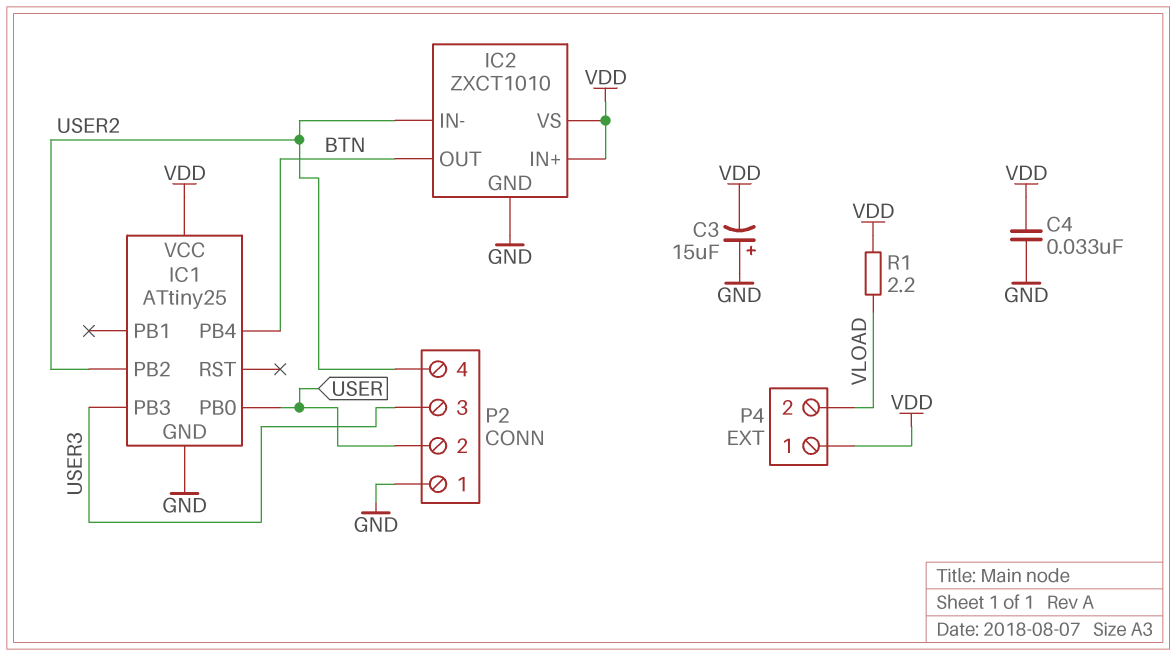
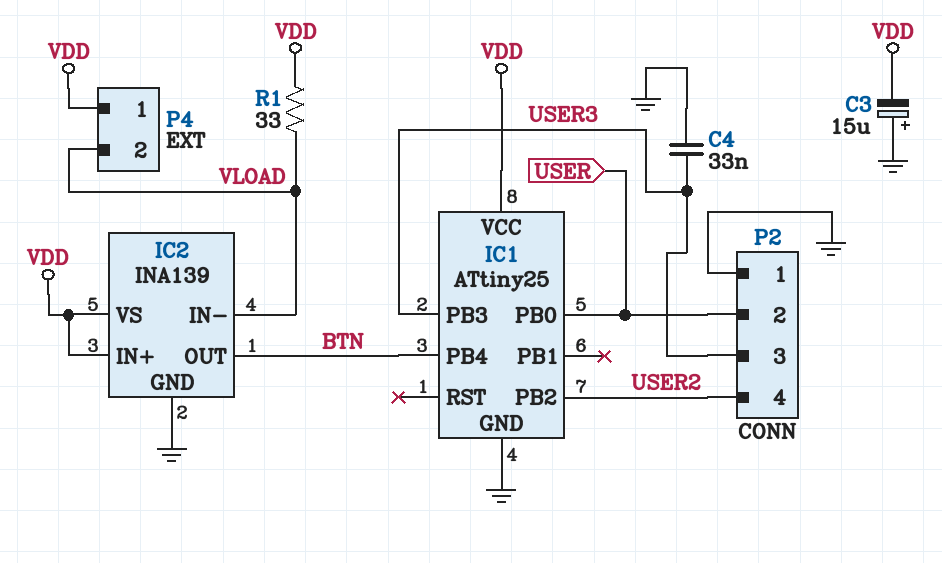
C4: 33nF (GND, VDD) -> 33nF (GND, USER3)
IC2: ZXCT1010 -> INA139
IC2 pin IN-: USER2 -> VLOAD
R1: 2.2 (VDD, VLOAD) -> 33 (VDD, VLOAD)

